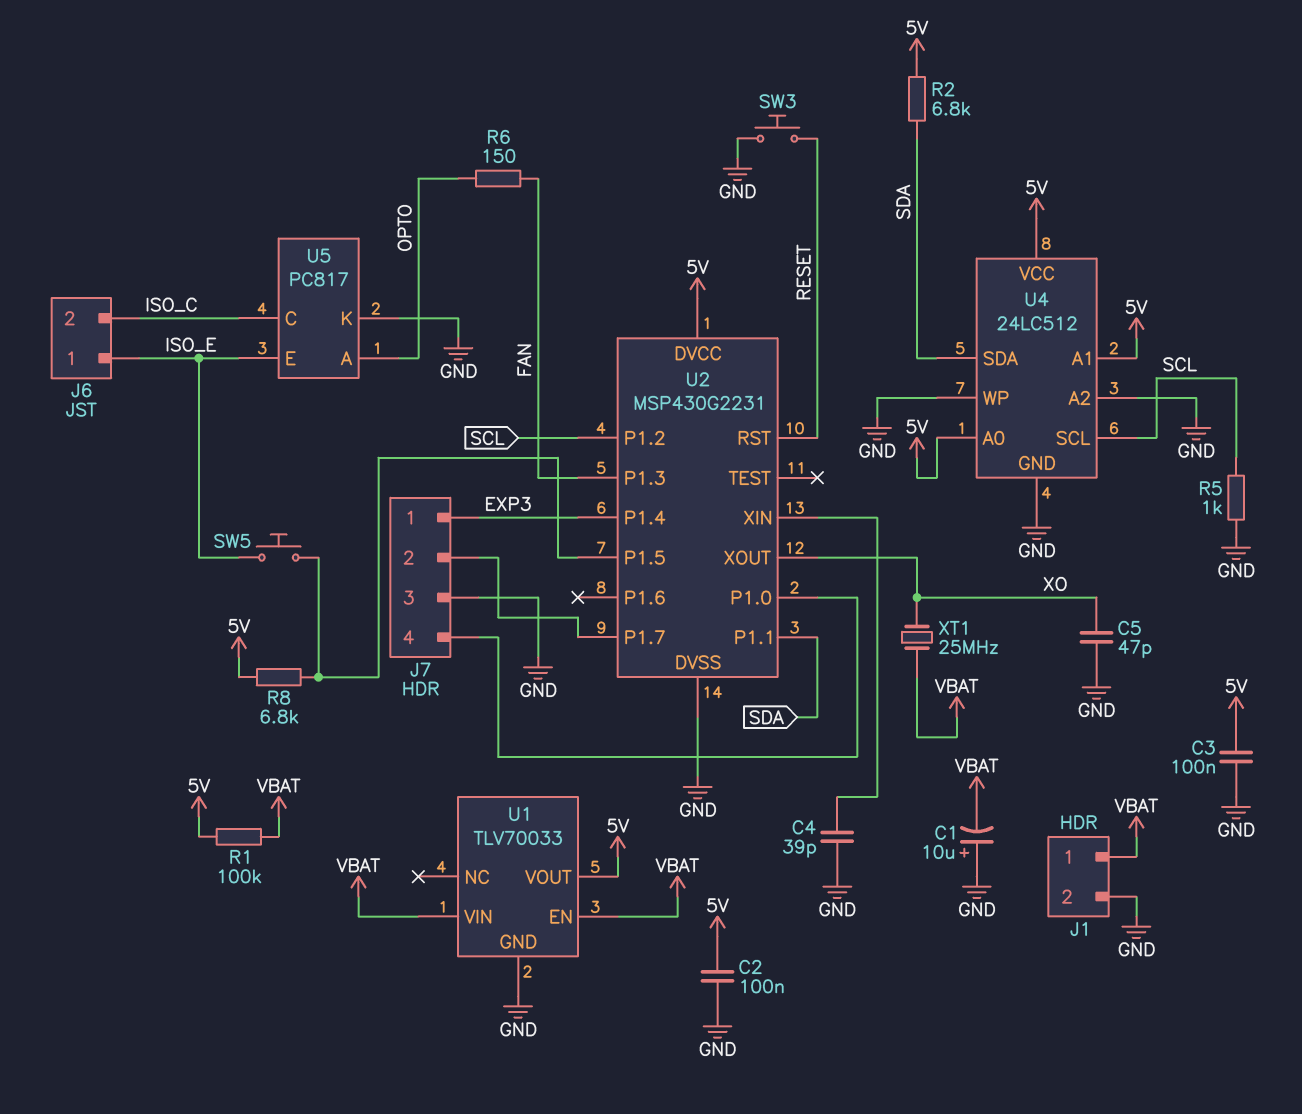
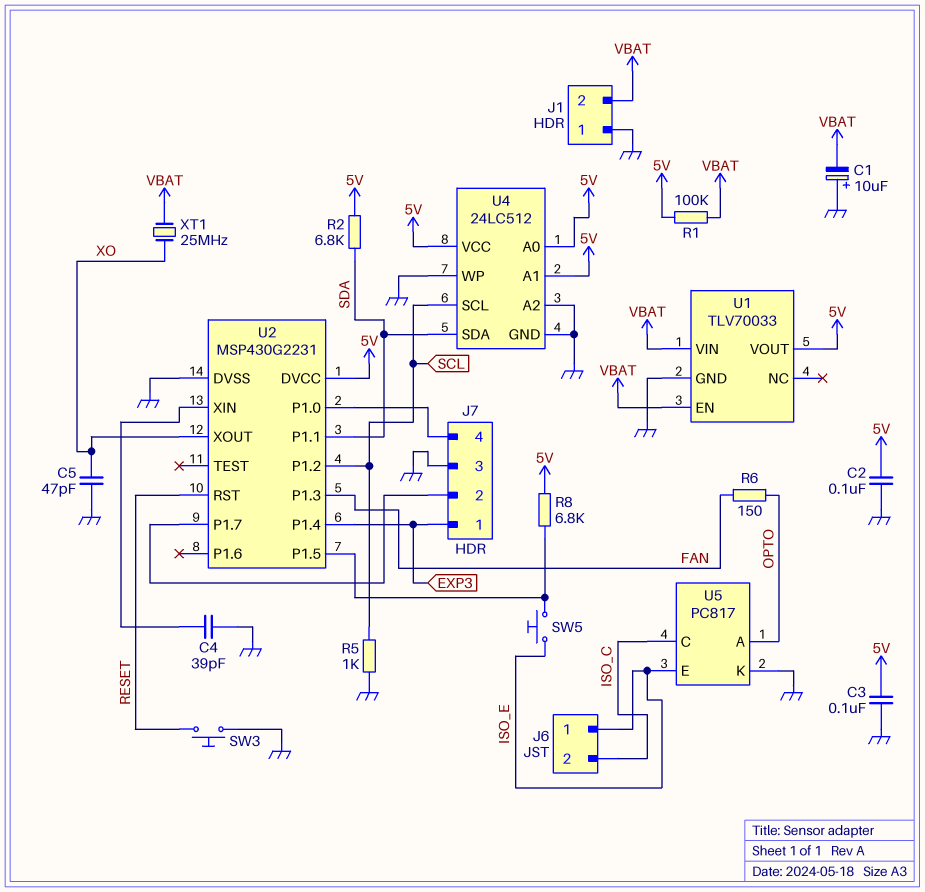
J1 pin 1: VBAT -> GND
J1 pin 2: GND -> VBAT

